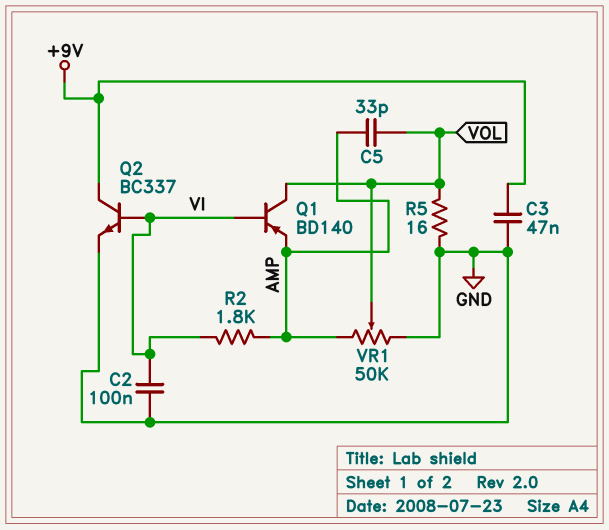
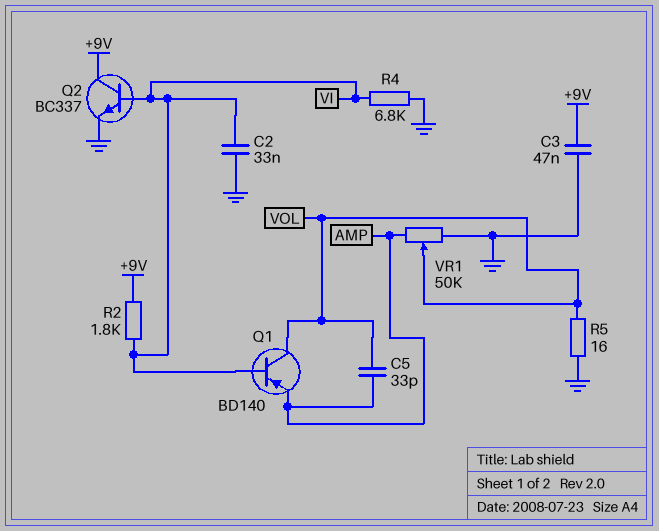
C2: 100nF (GND, VI) -> 33nF (GND, VI)
R2: 1.8k (AMP, VI) -> 1.8k (+9V, VI)
R4: none -> 6.8k (GND, VI)

